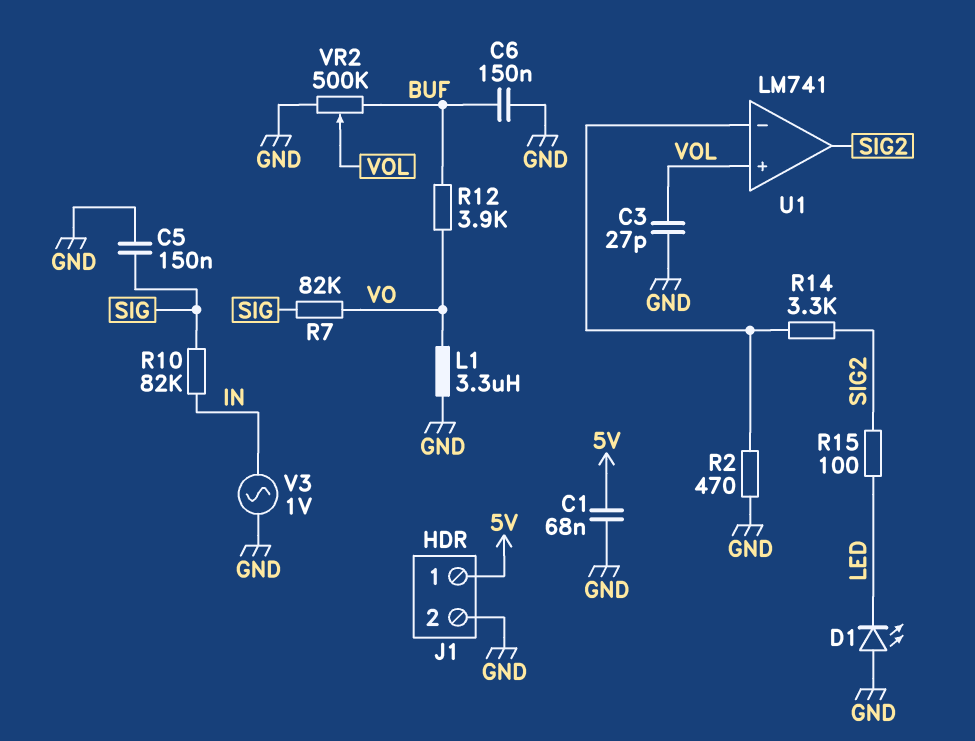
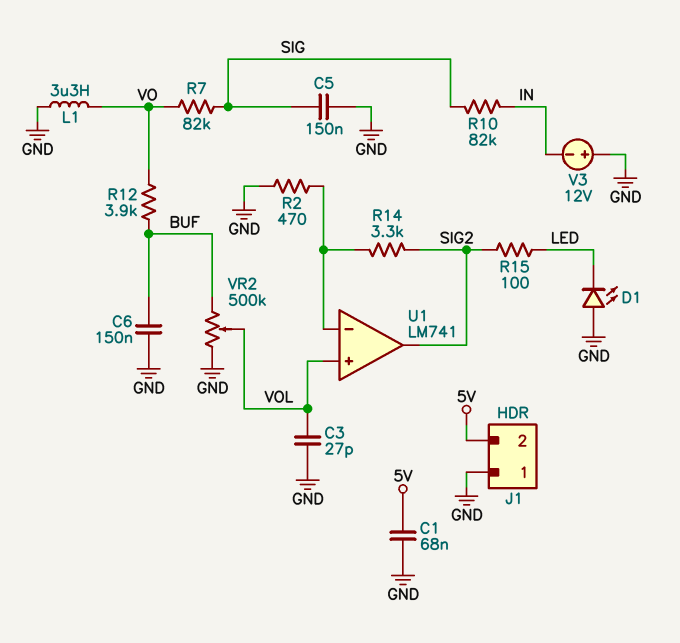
J1 pin 1: 5V -> GND
J1 pin 2: GND -> 5V
V3: AC 1V (GND, IN) -> 12V (plus GND, minus IN)

